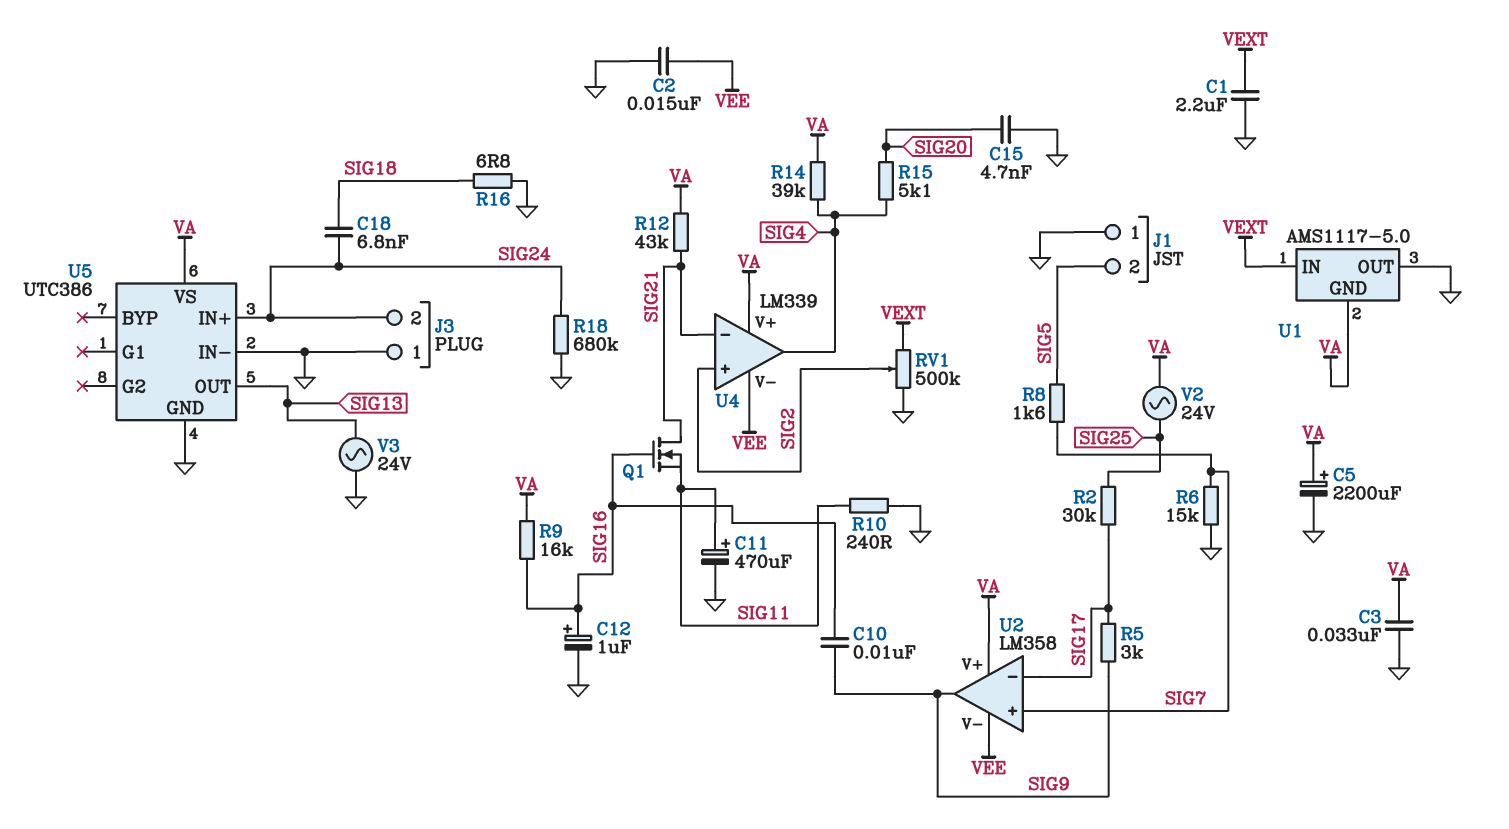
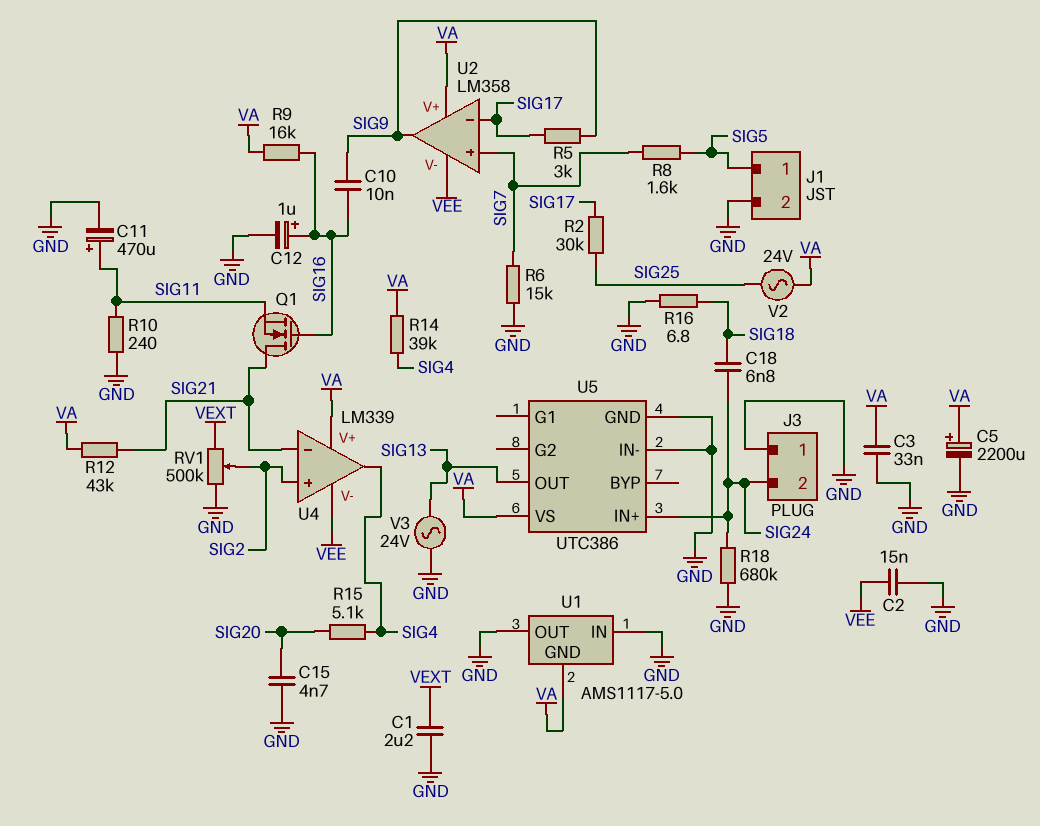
J1 pin 1: GND -> SIG5
J1 pin 2: SIG5 -> GND
U1 pin IN: VEXT -> GND

